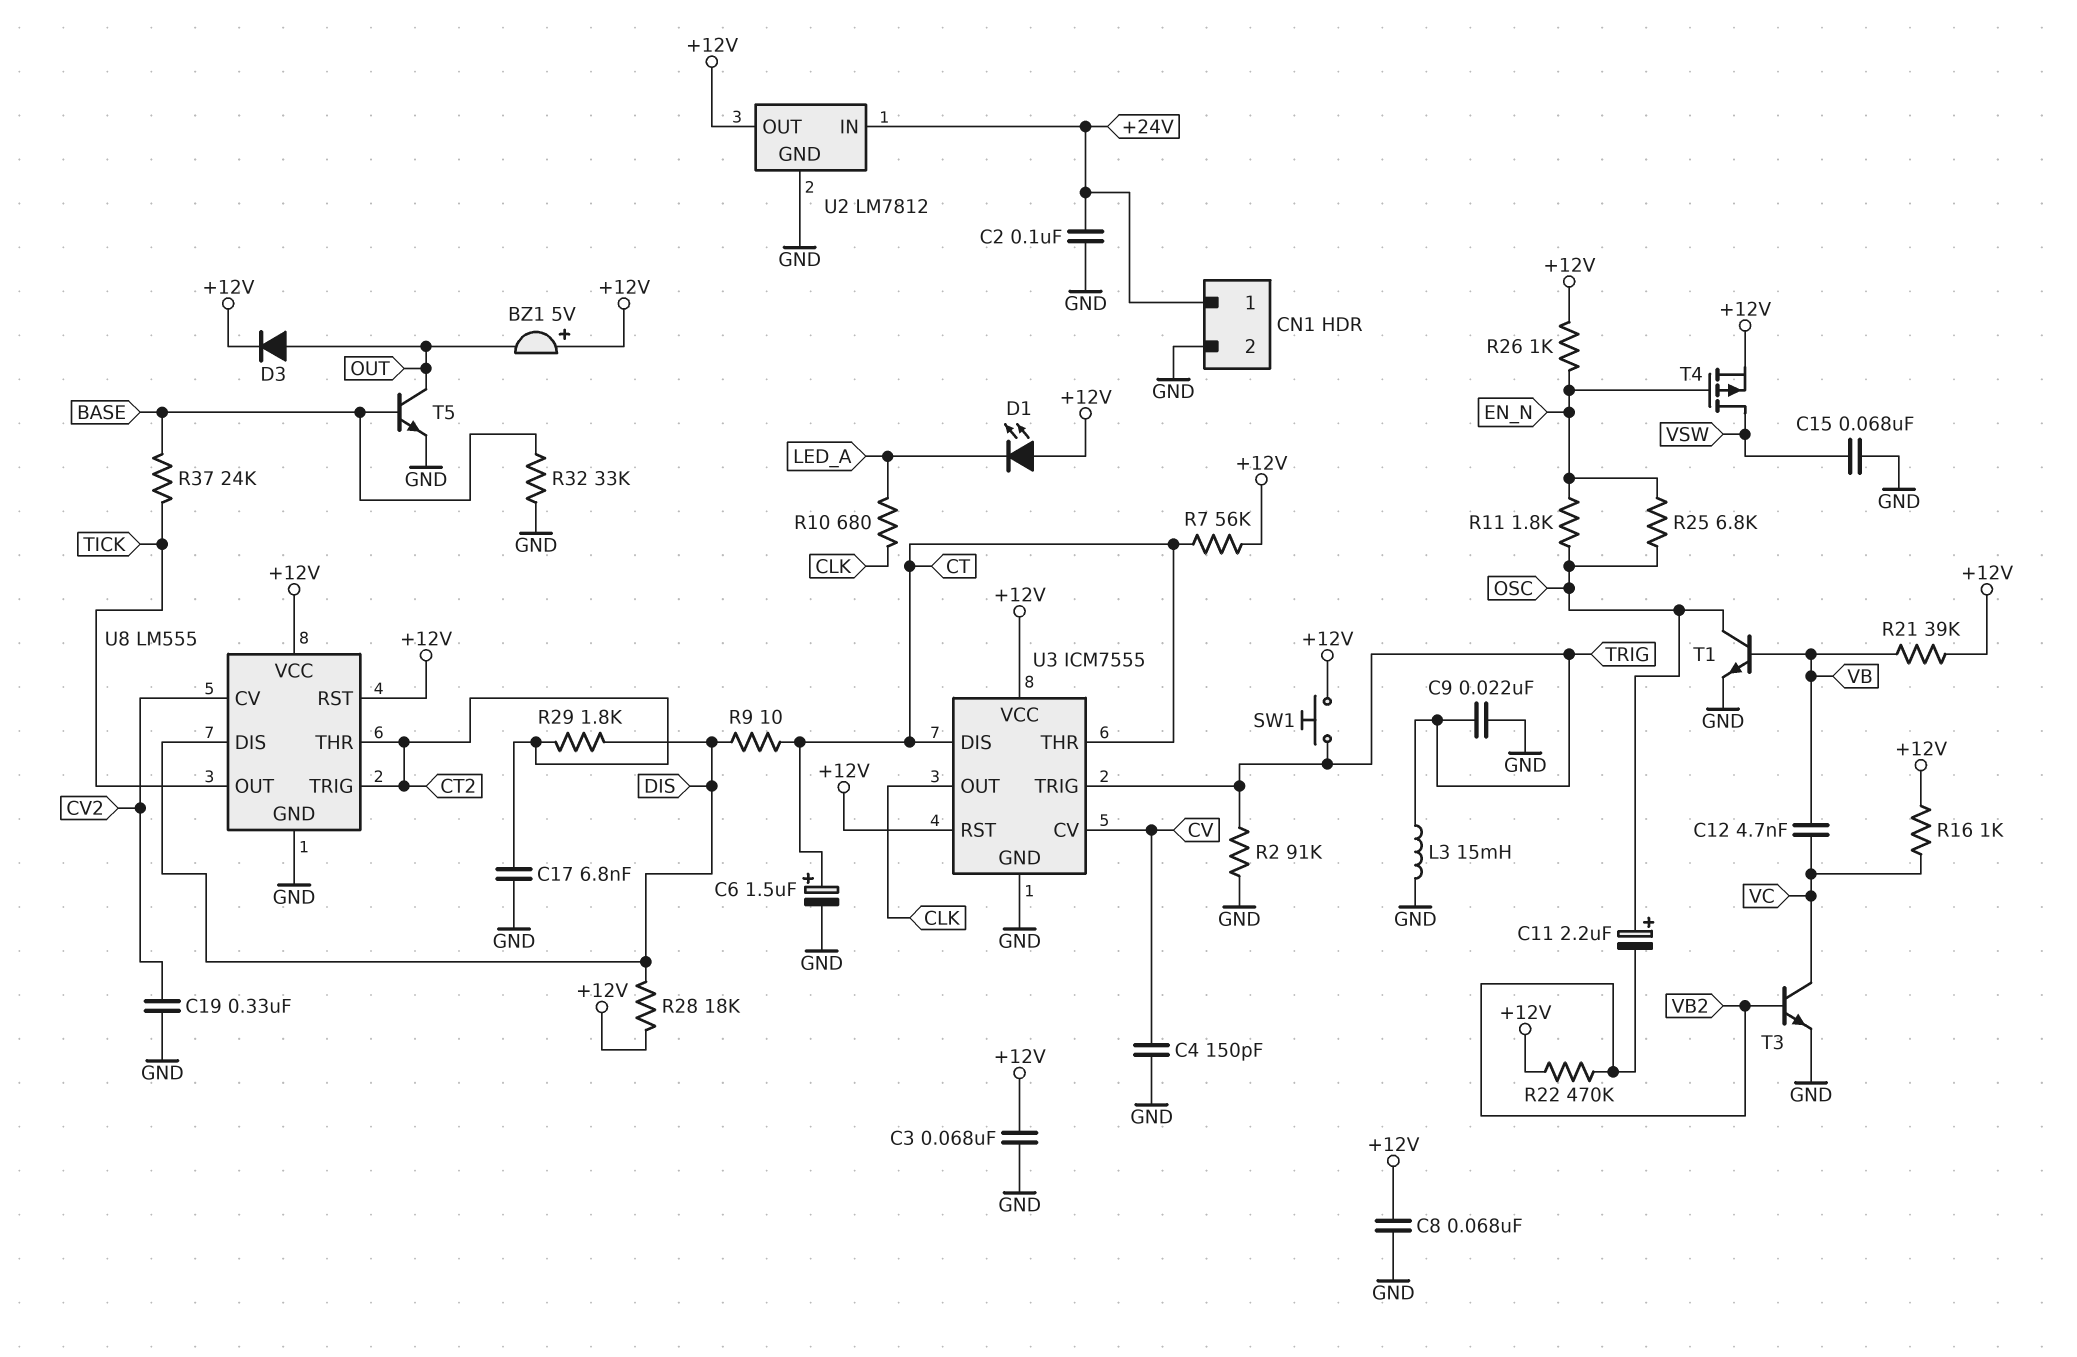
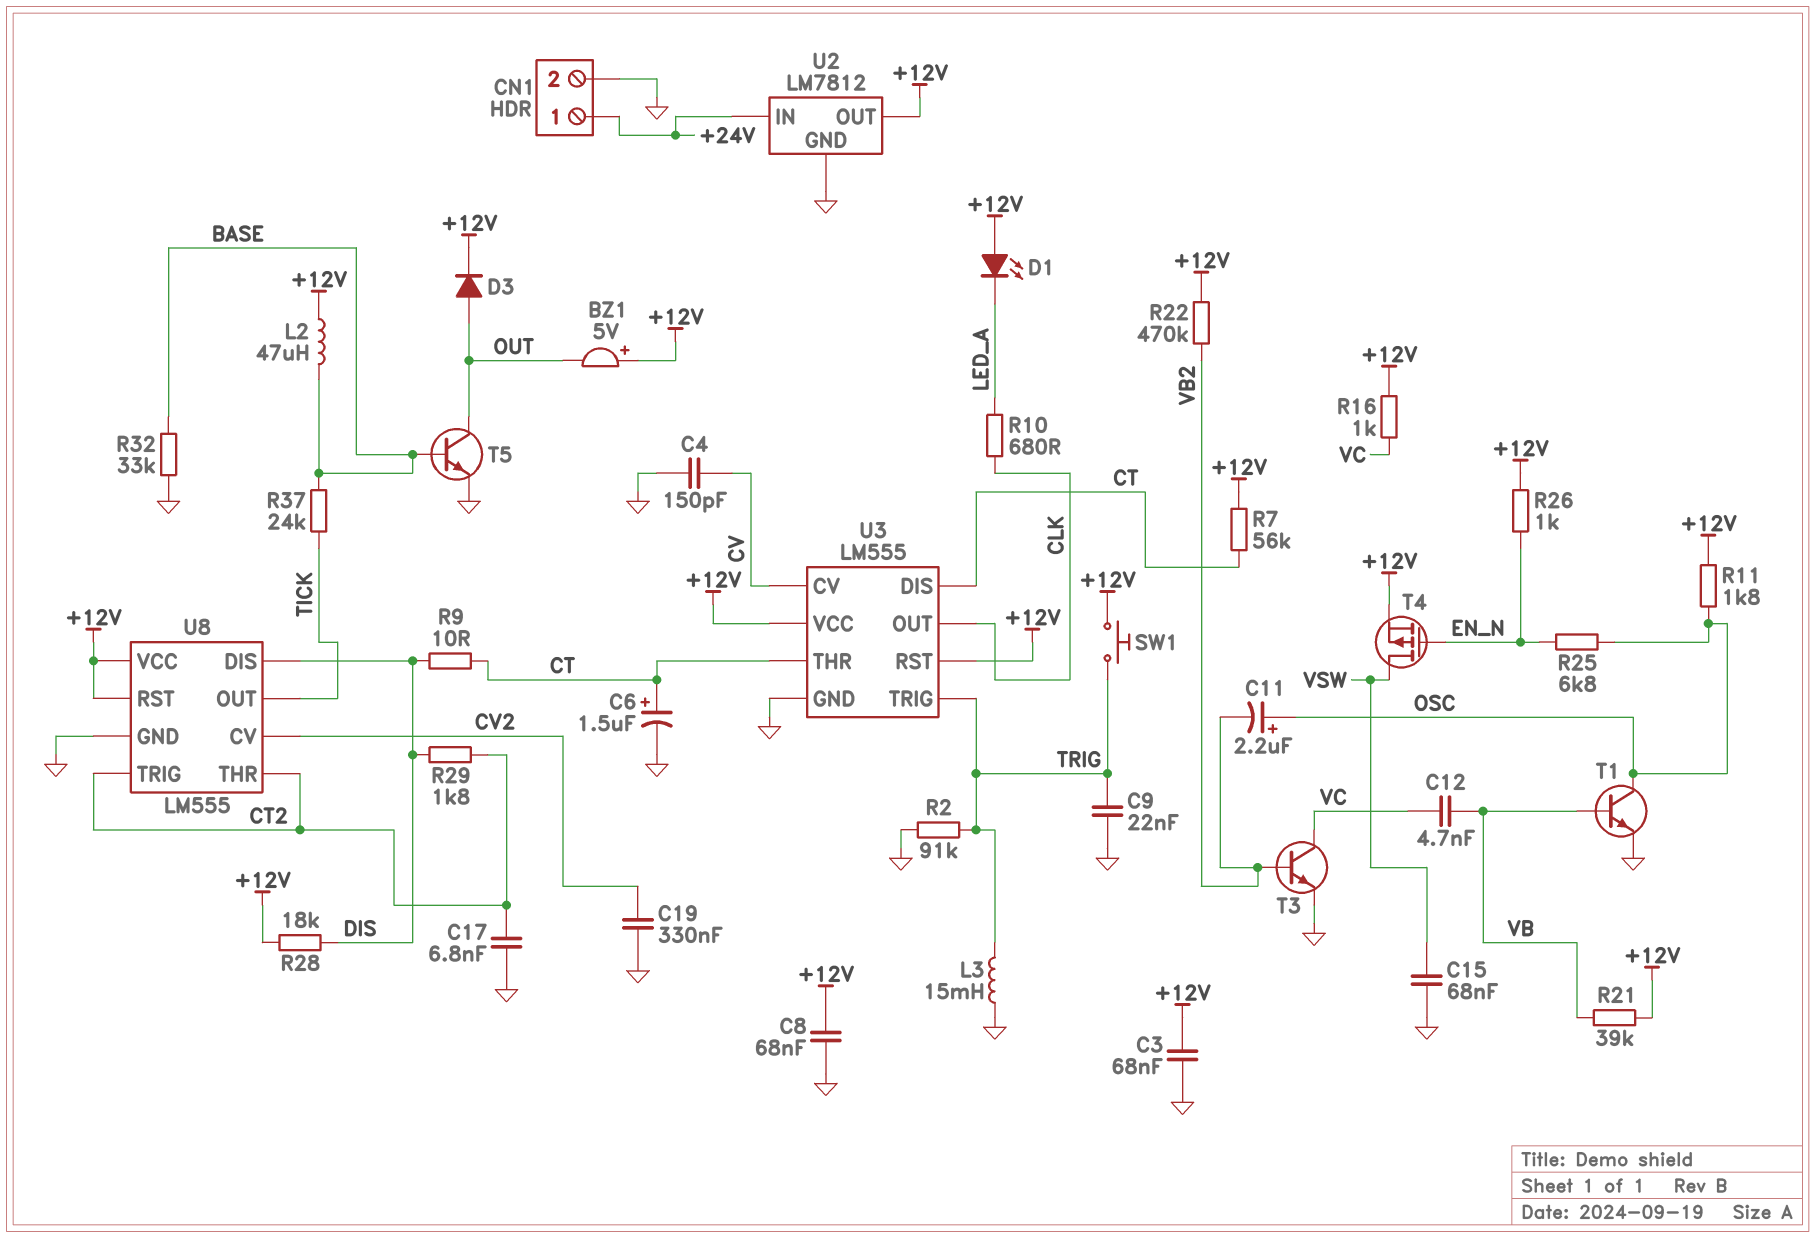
C2: 100nF (+24V, GND) -> none
L2: none -> 47uH (+12V, BASE)
R11: 1.8k (EN_N, OSC) -> 1.8k (+12V, OSC)
U3: ICM7555 -> LM555

